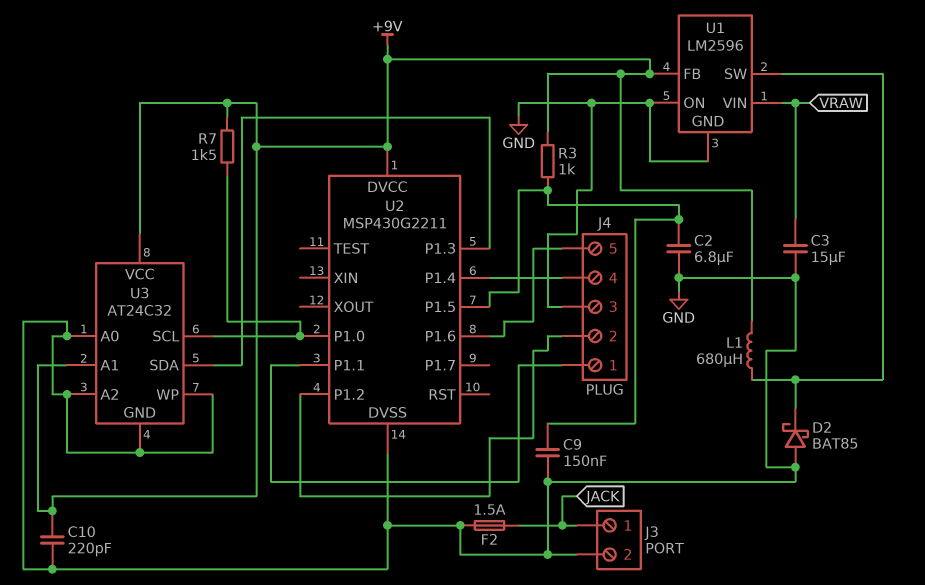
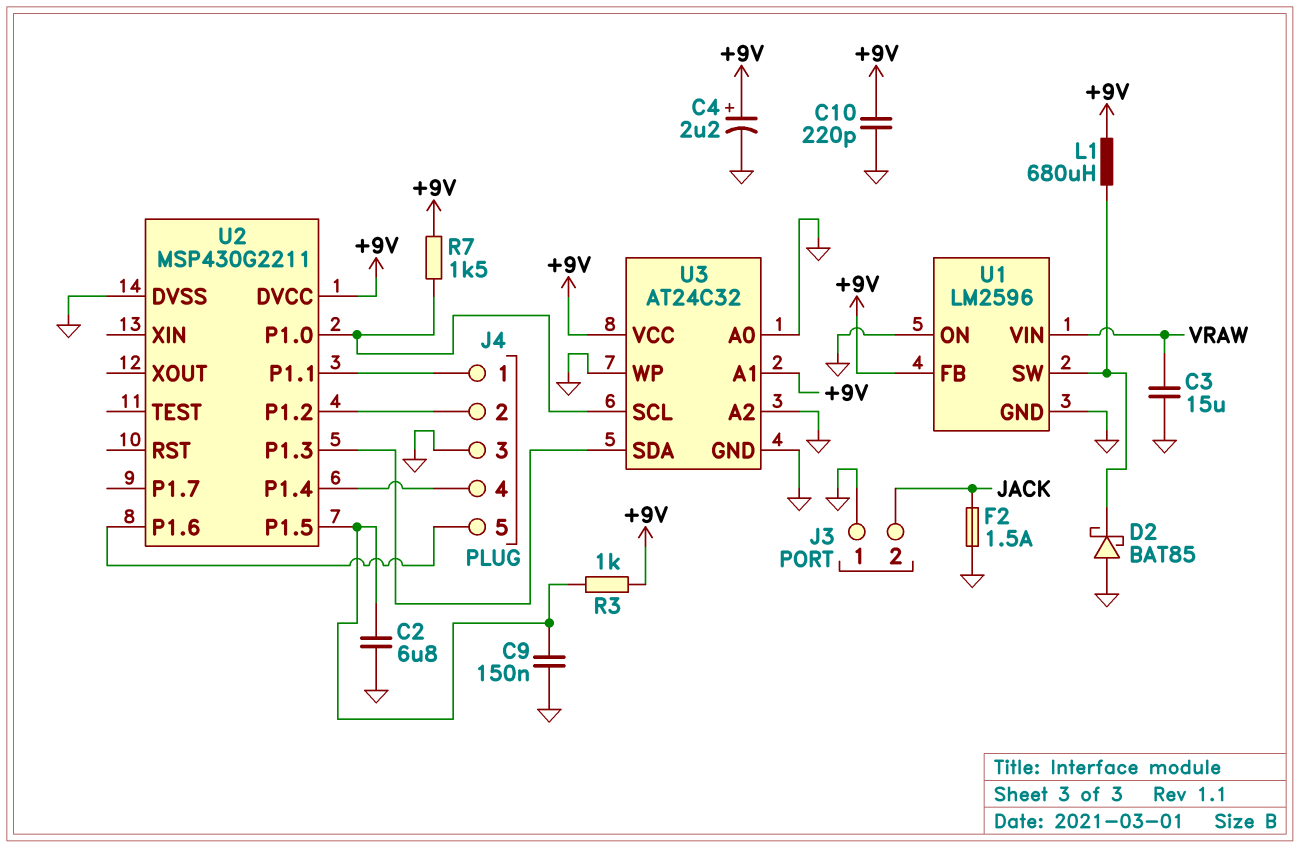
C4: none -> 2.2uF (plus +9V, minus GND)
J3 pin 1: JACK -> GND
J3 pin 2: GND -> JACK

